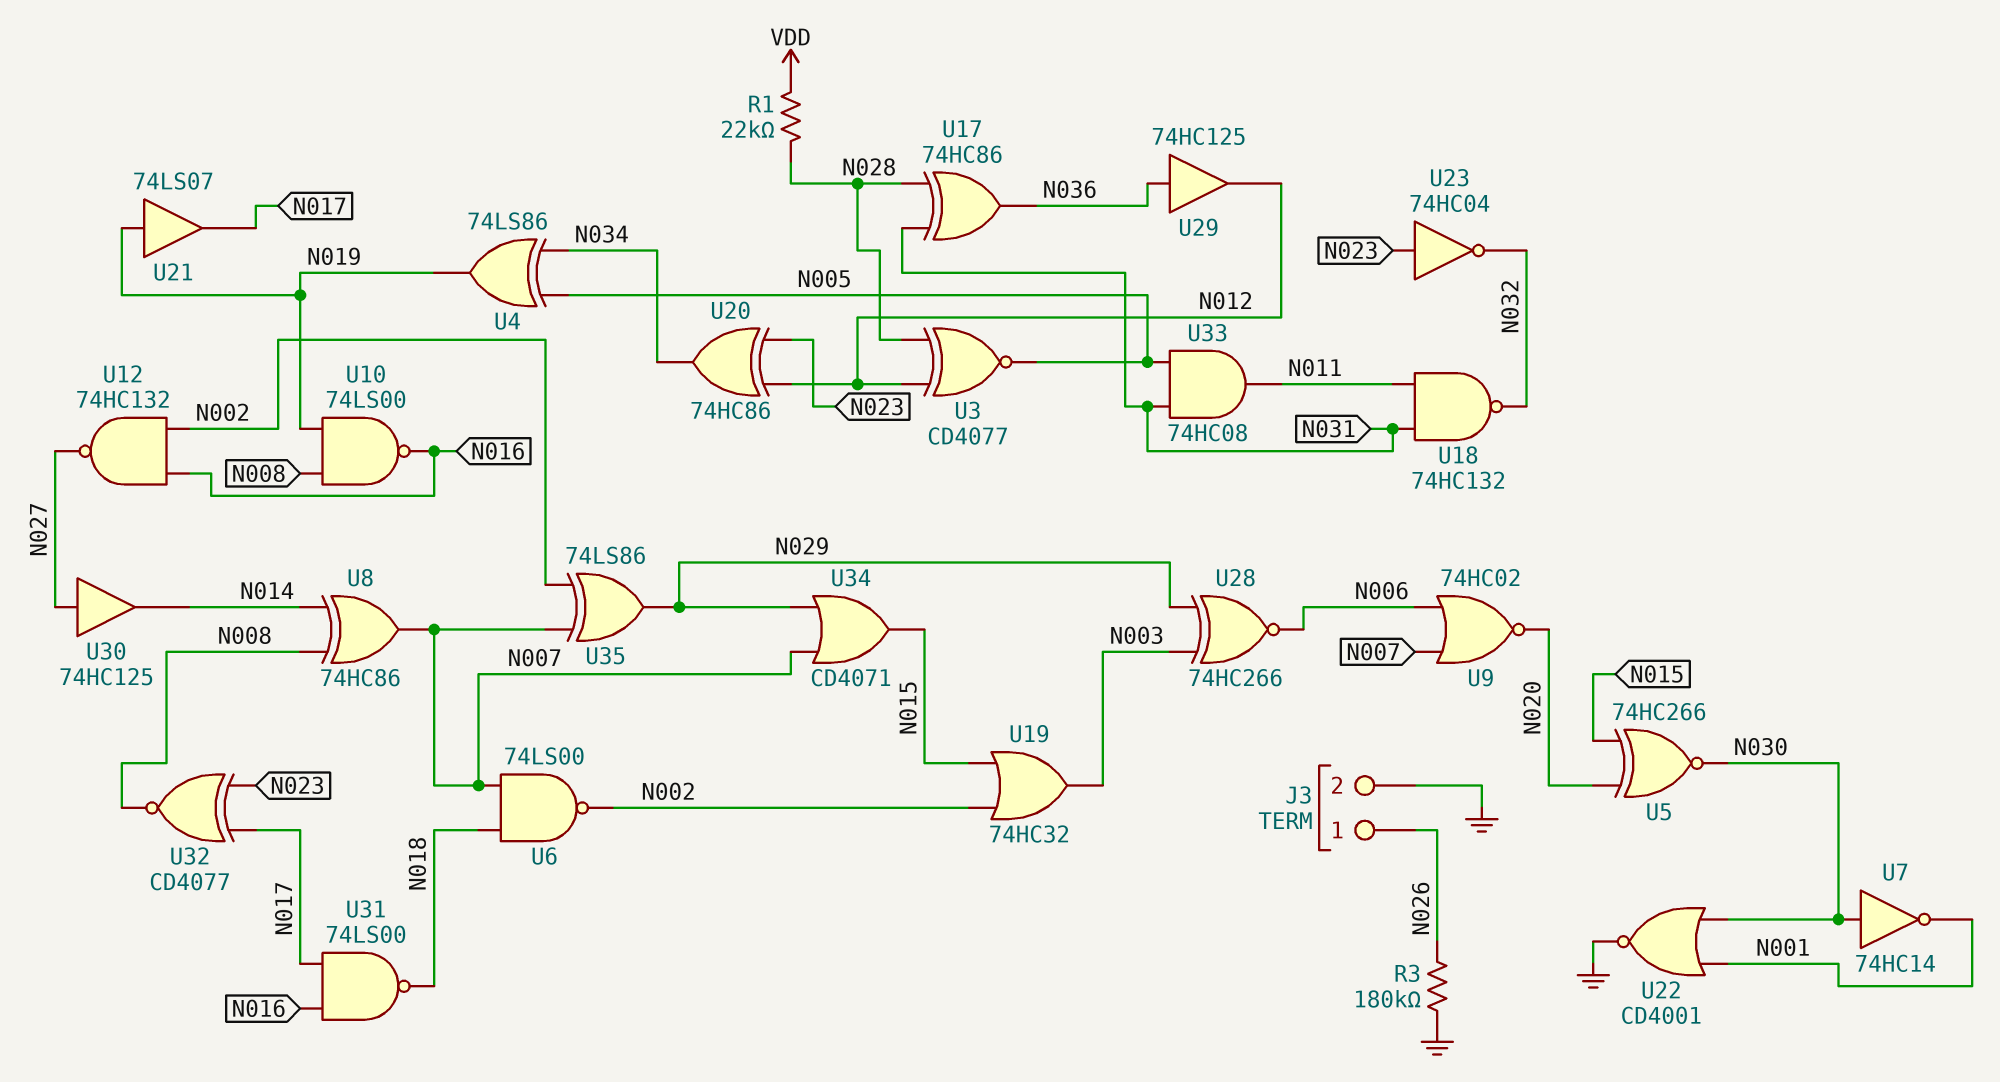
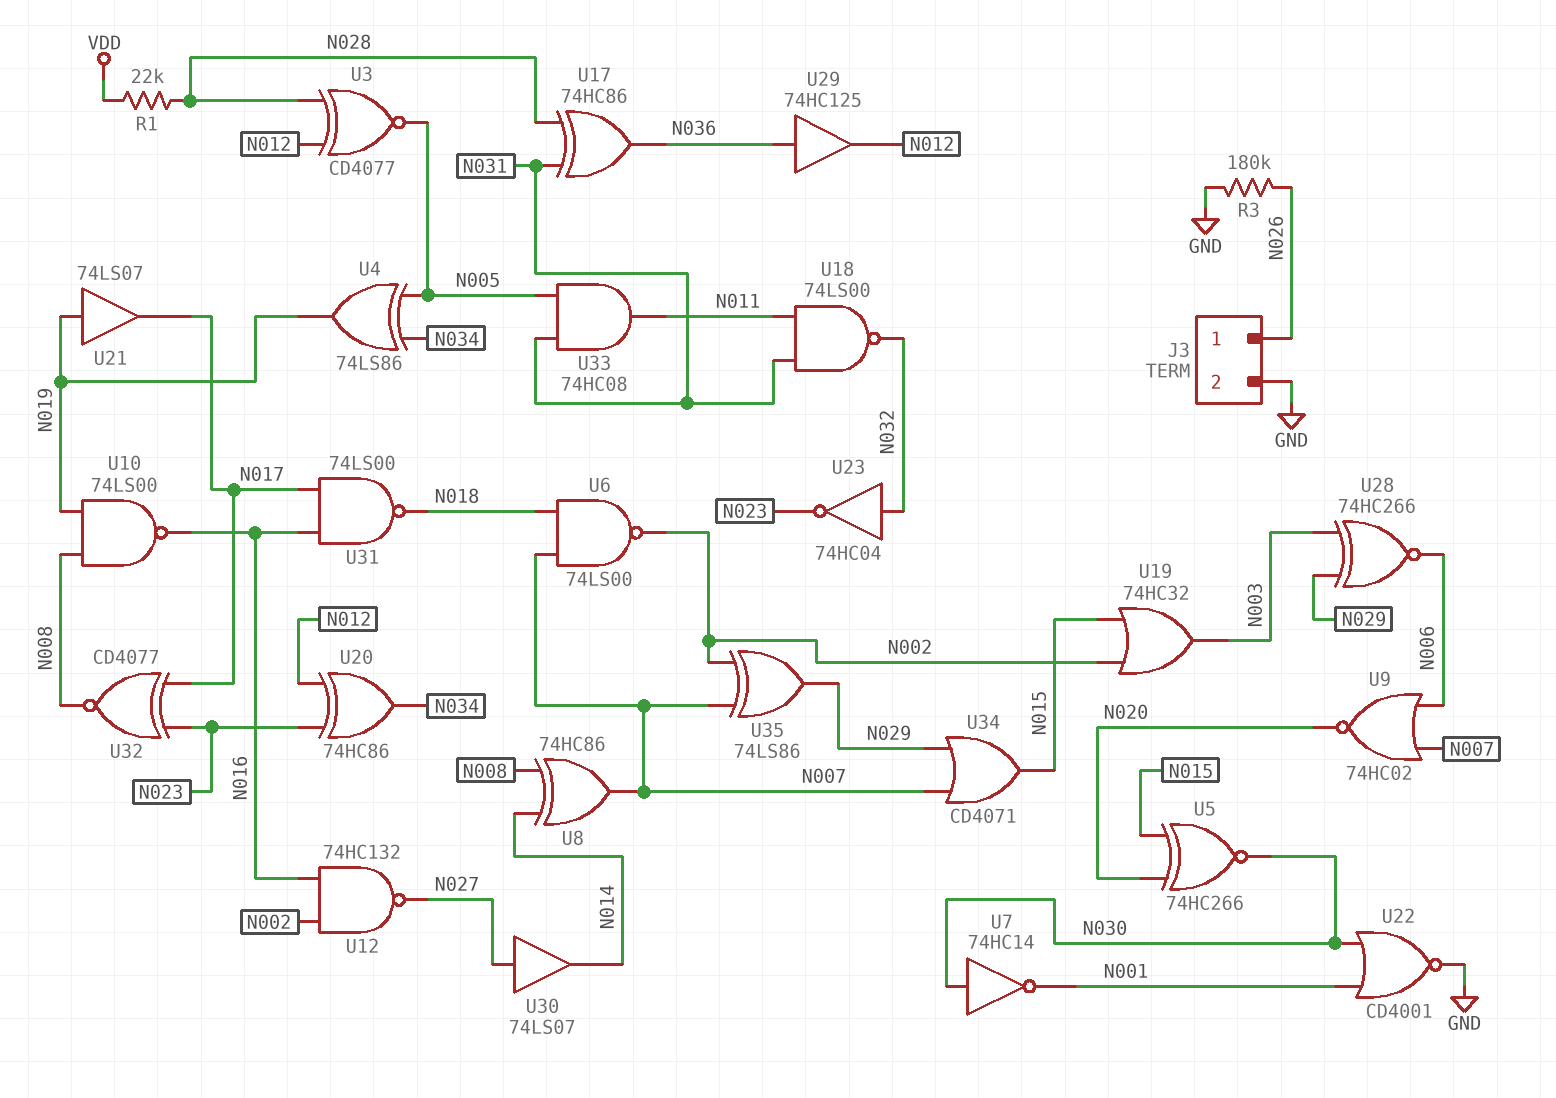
U18: NAND 74HC132 (in N011, in N031, out N032) -> NAND 74LS00 (in N011, in N031, out N032)
U23: NOT 74HC04 (in N023, out N032) -> NOT 74HC04 (in N032, out N023)
U30: buffer 74HC125 (in N027, out N014) -> buffer 74LS07 (in N027, out N014)

